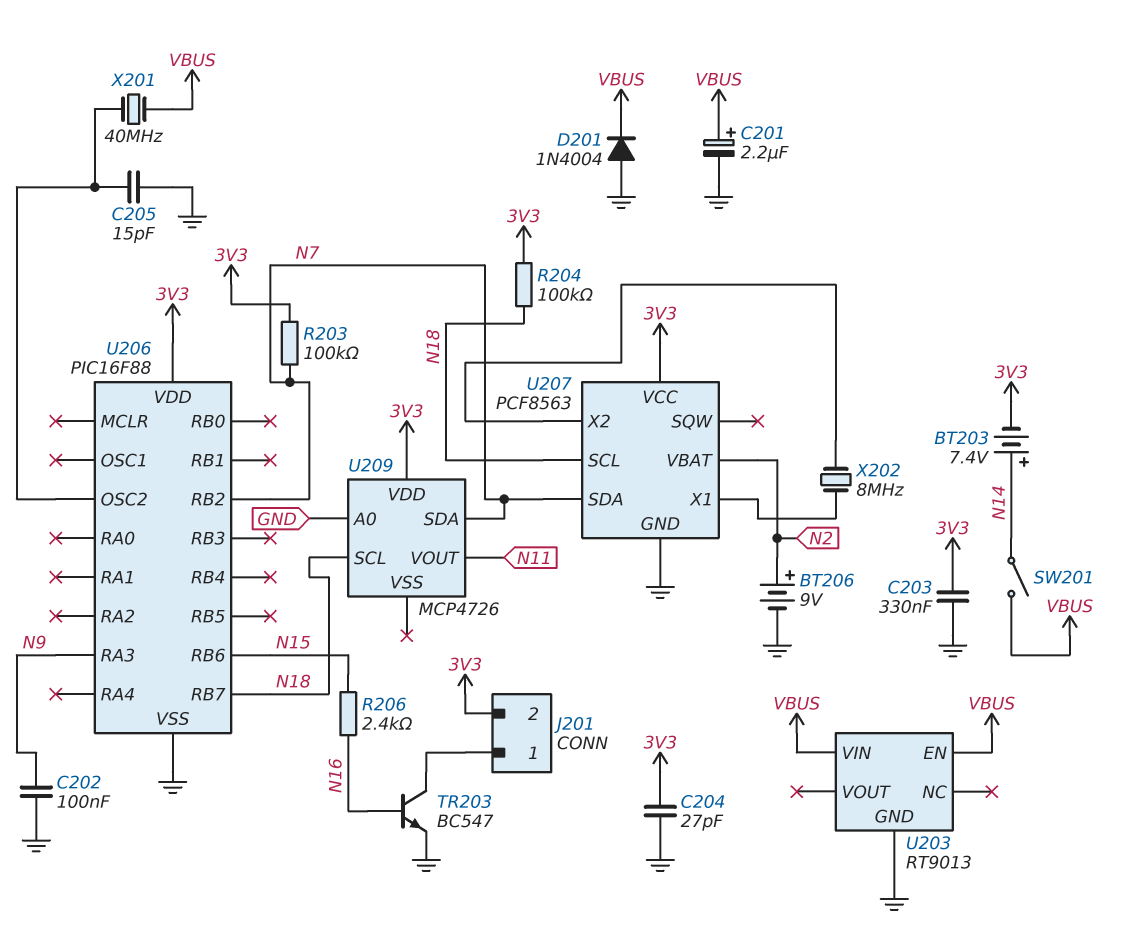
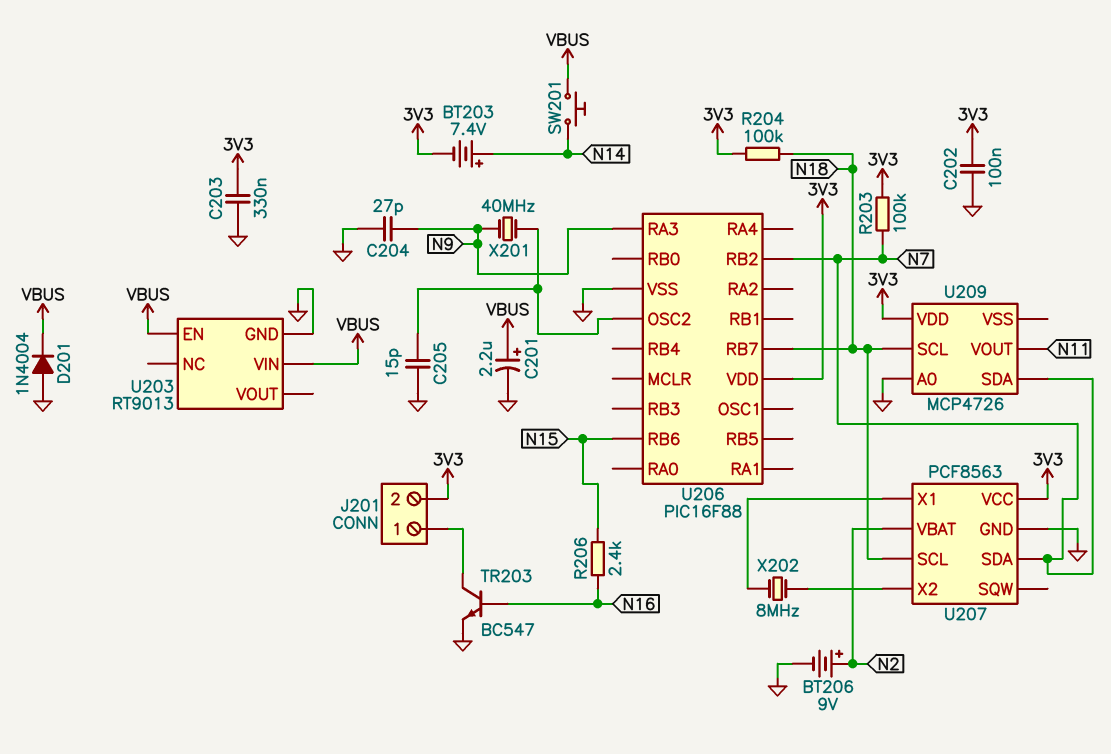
C202: 100nF (GND, N9) -> 100nF (3V3, GND)
C204: 27pF (3V3, GND) -> 27pF (GND, N9)
SW201: switch (N14, VBUS) -> button (N14, VBUS)
X201: 40MHz (U206/OSC2, VBUS) -> 40MHz (N9, U206/OSC2)

